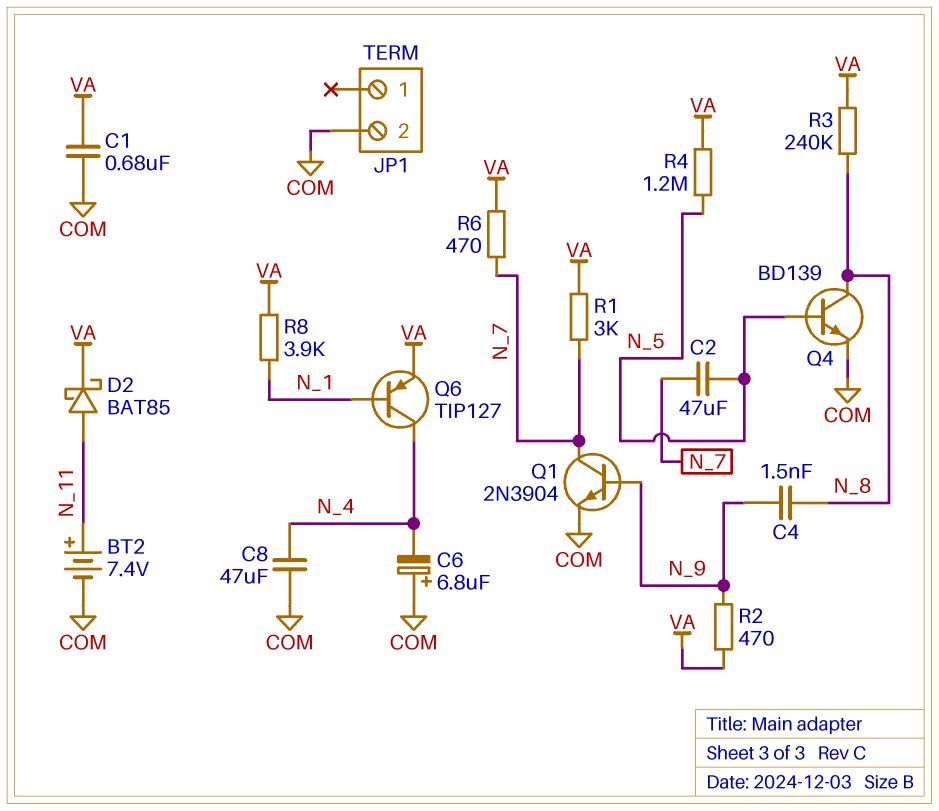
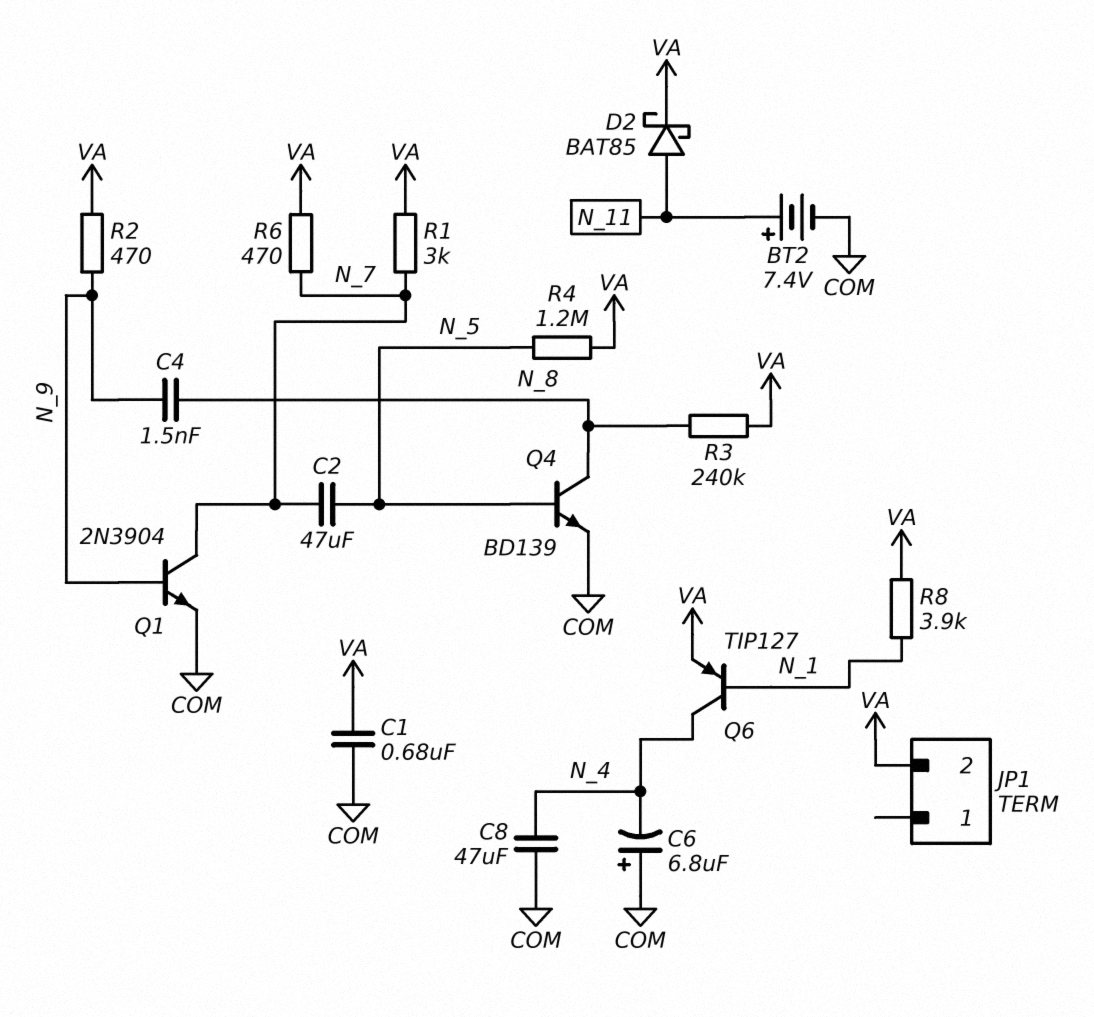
JP1 pin 2: COM -> VA

